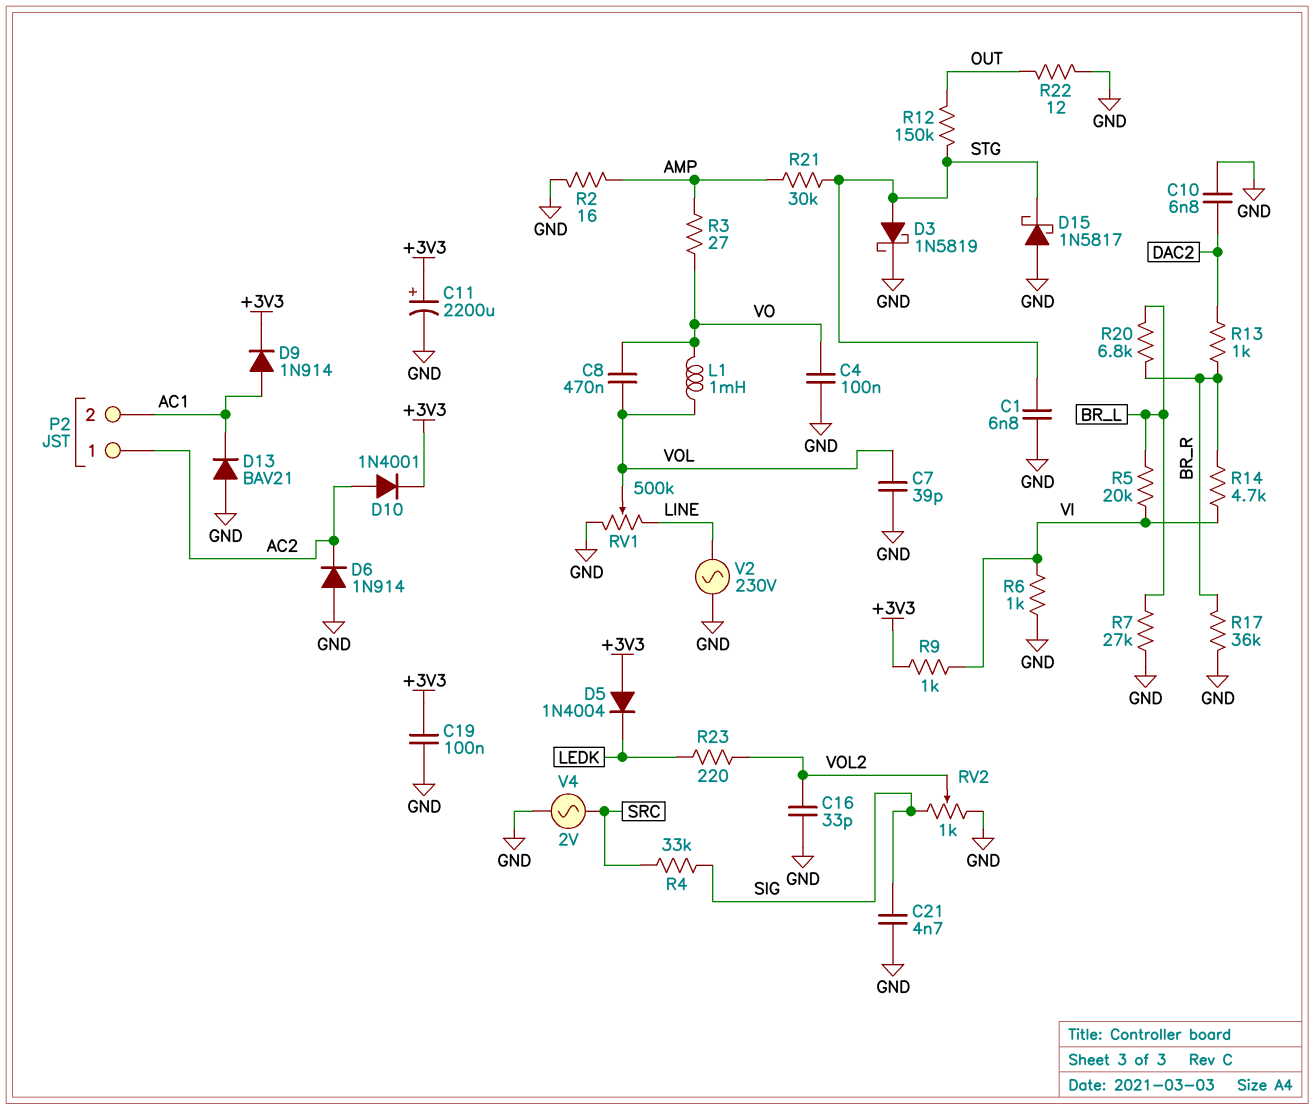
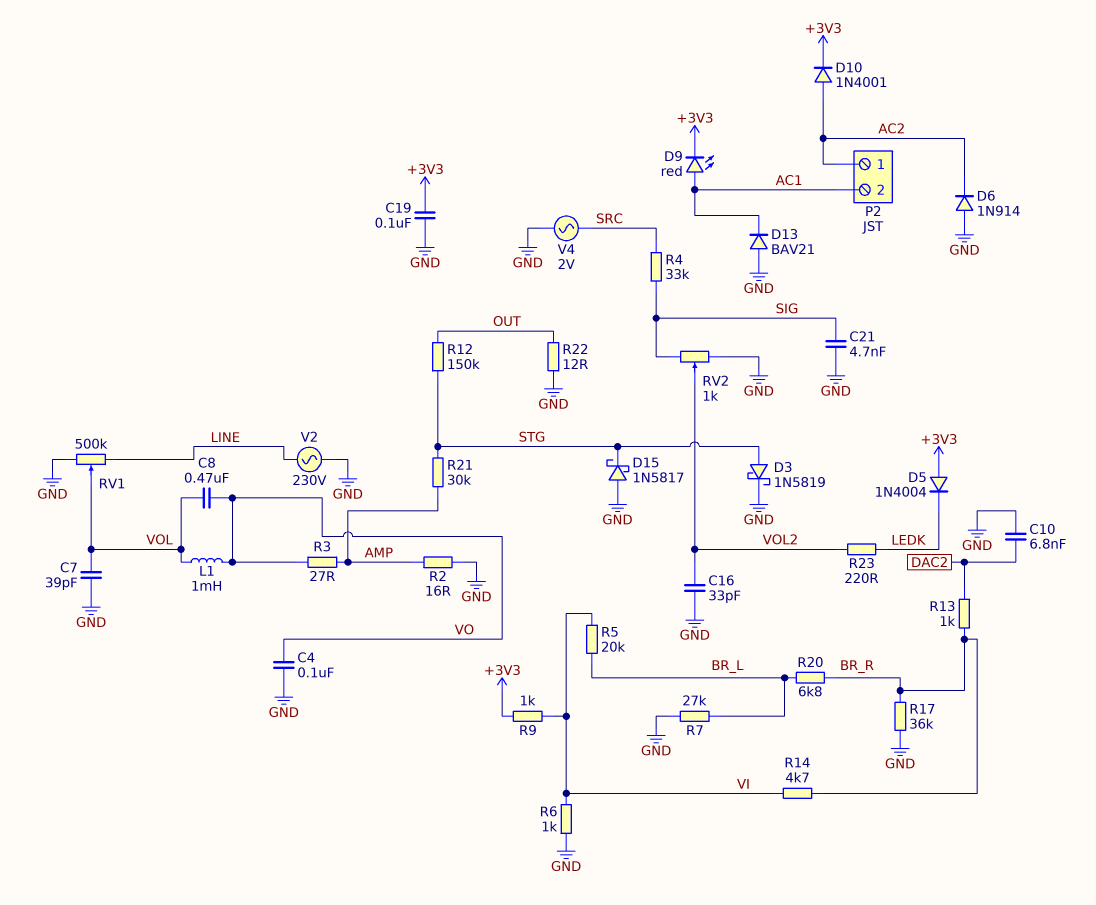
C1: 6.8nF (GND, STG) -> none
C11: 2200uF (plus +3V3, minus GND) -> none
D9: diode 1N914 (A AC1, K +3V3) -> LED red (A AC1, K +3V3)

